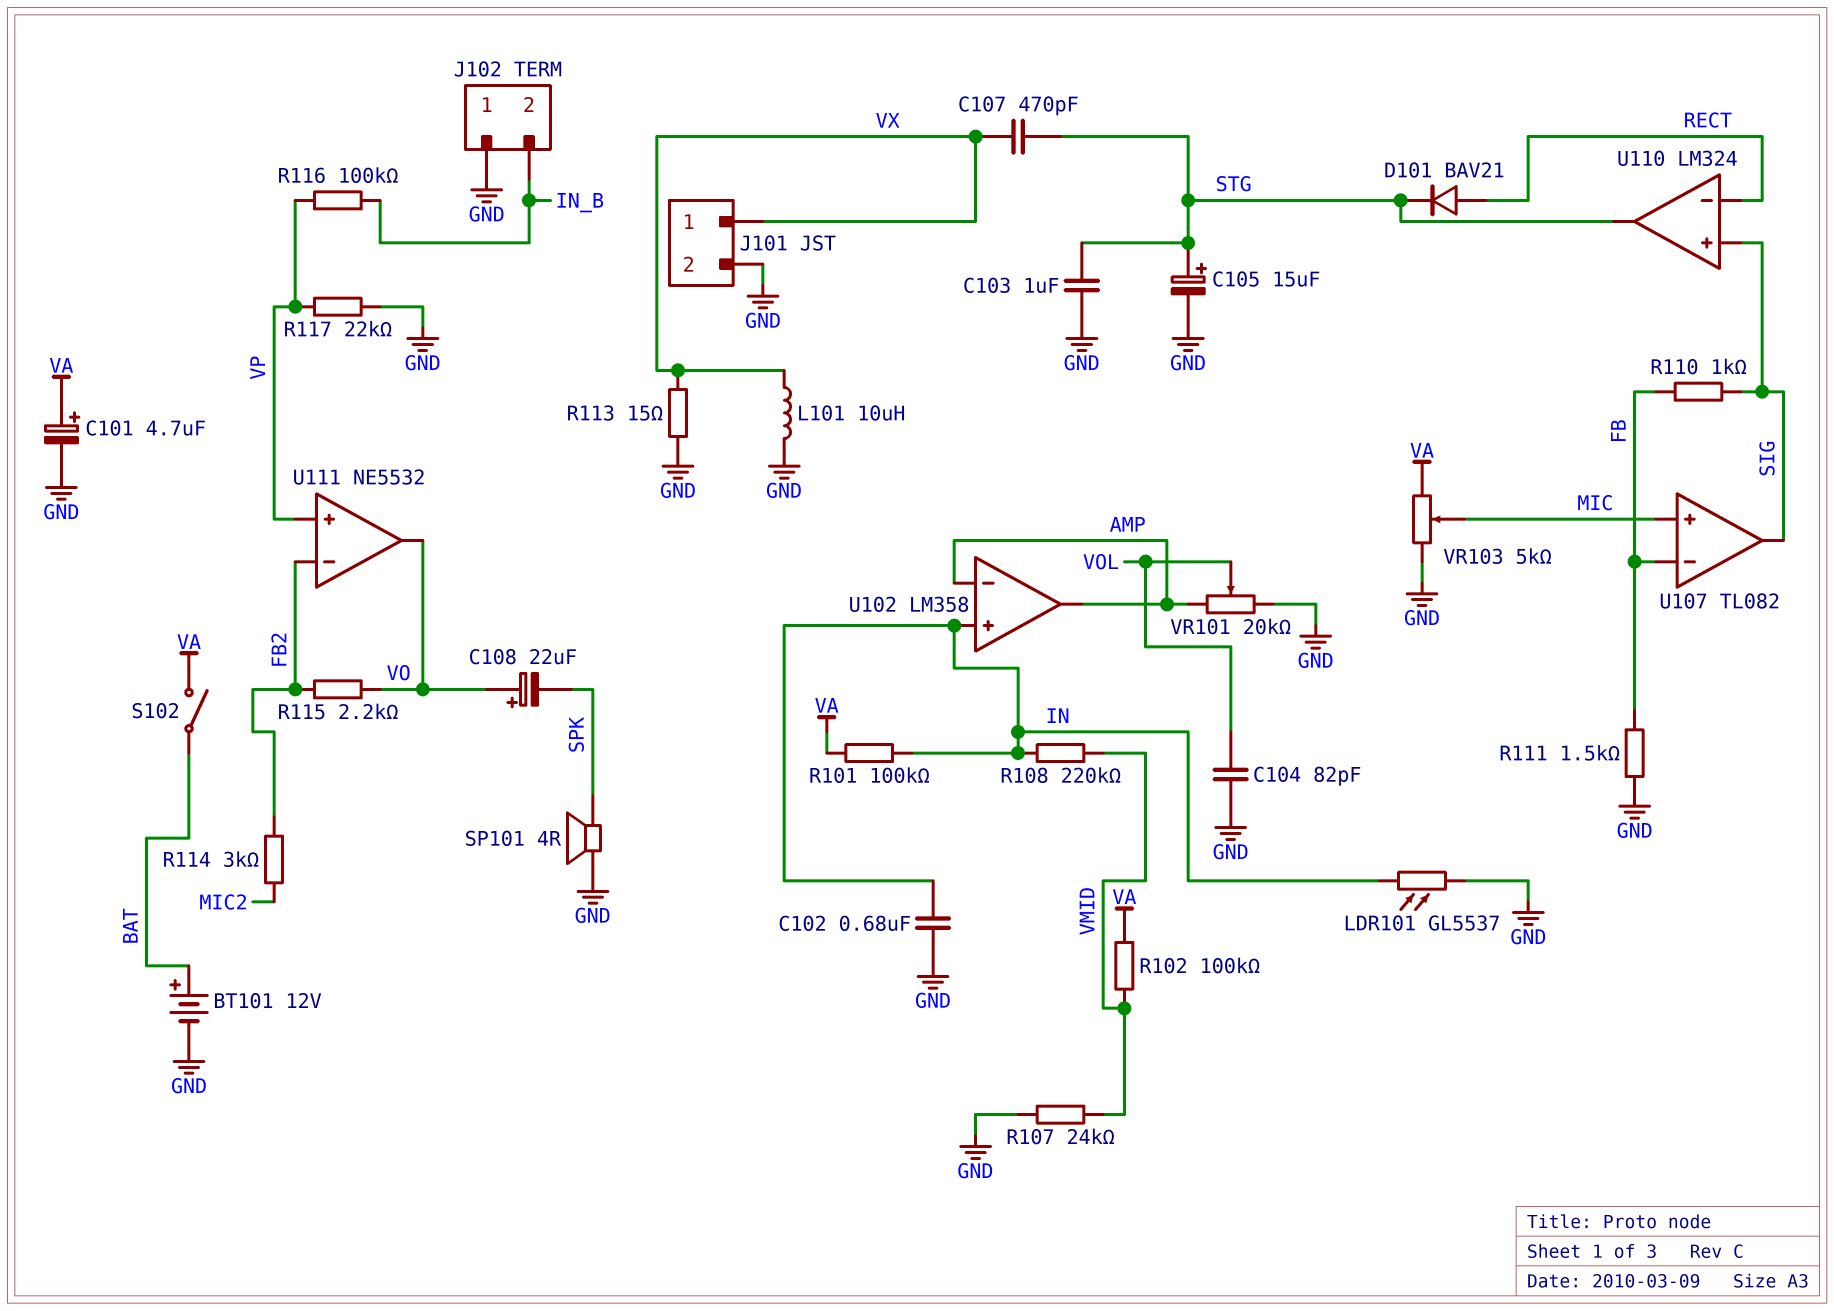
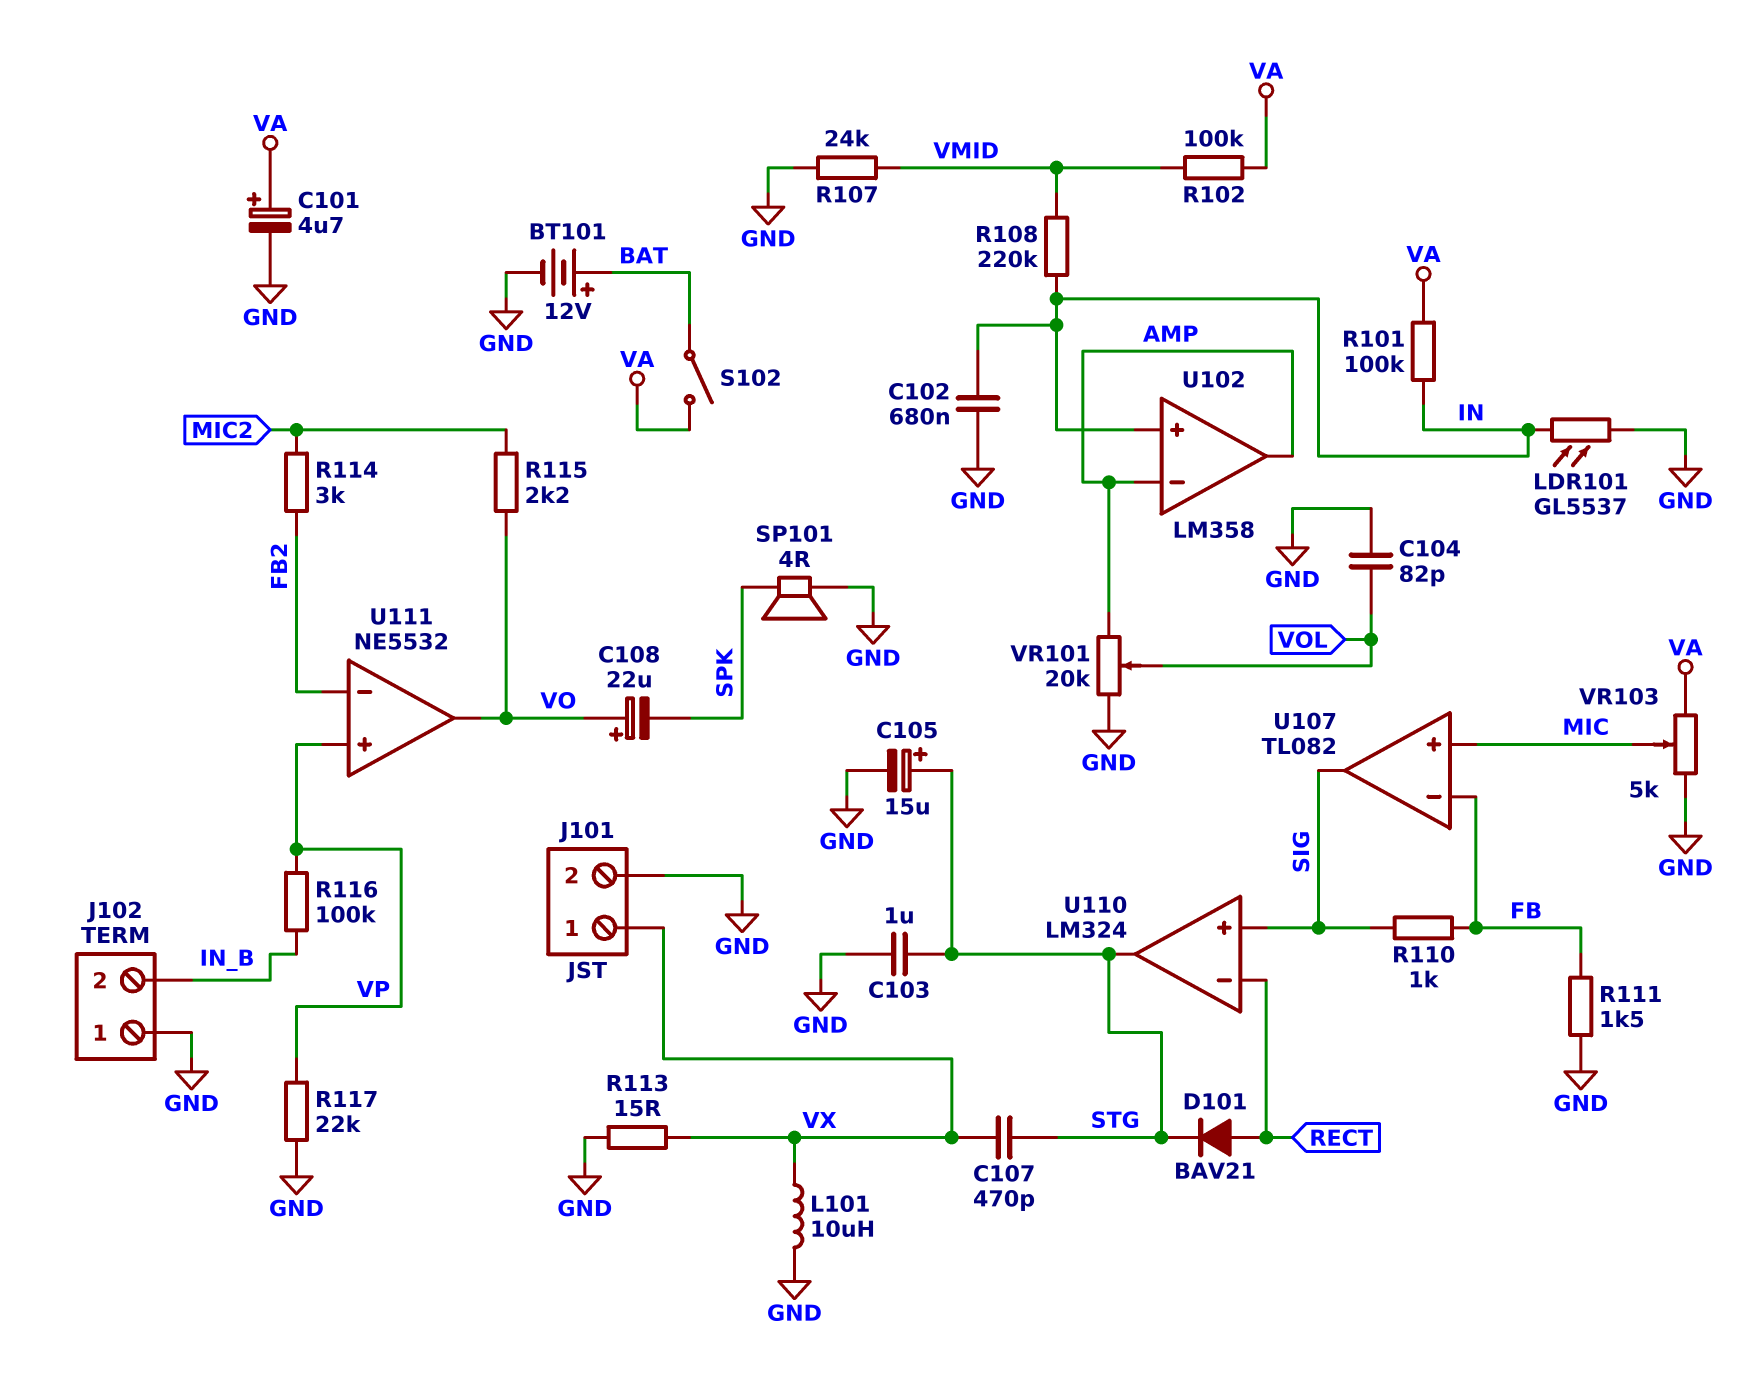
R115: 2.2k (FB2, VO) -> 2.2k (MIC2, VO)

